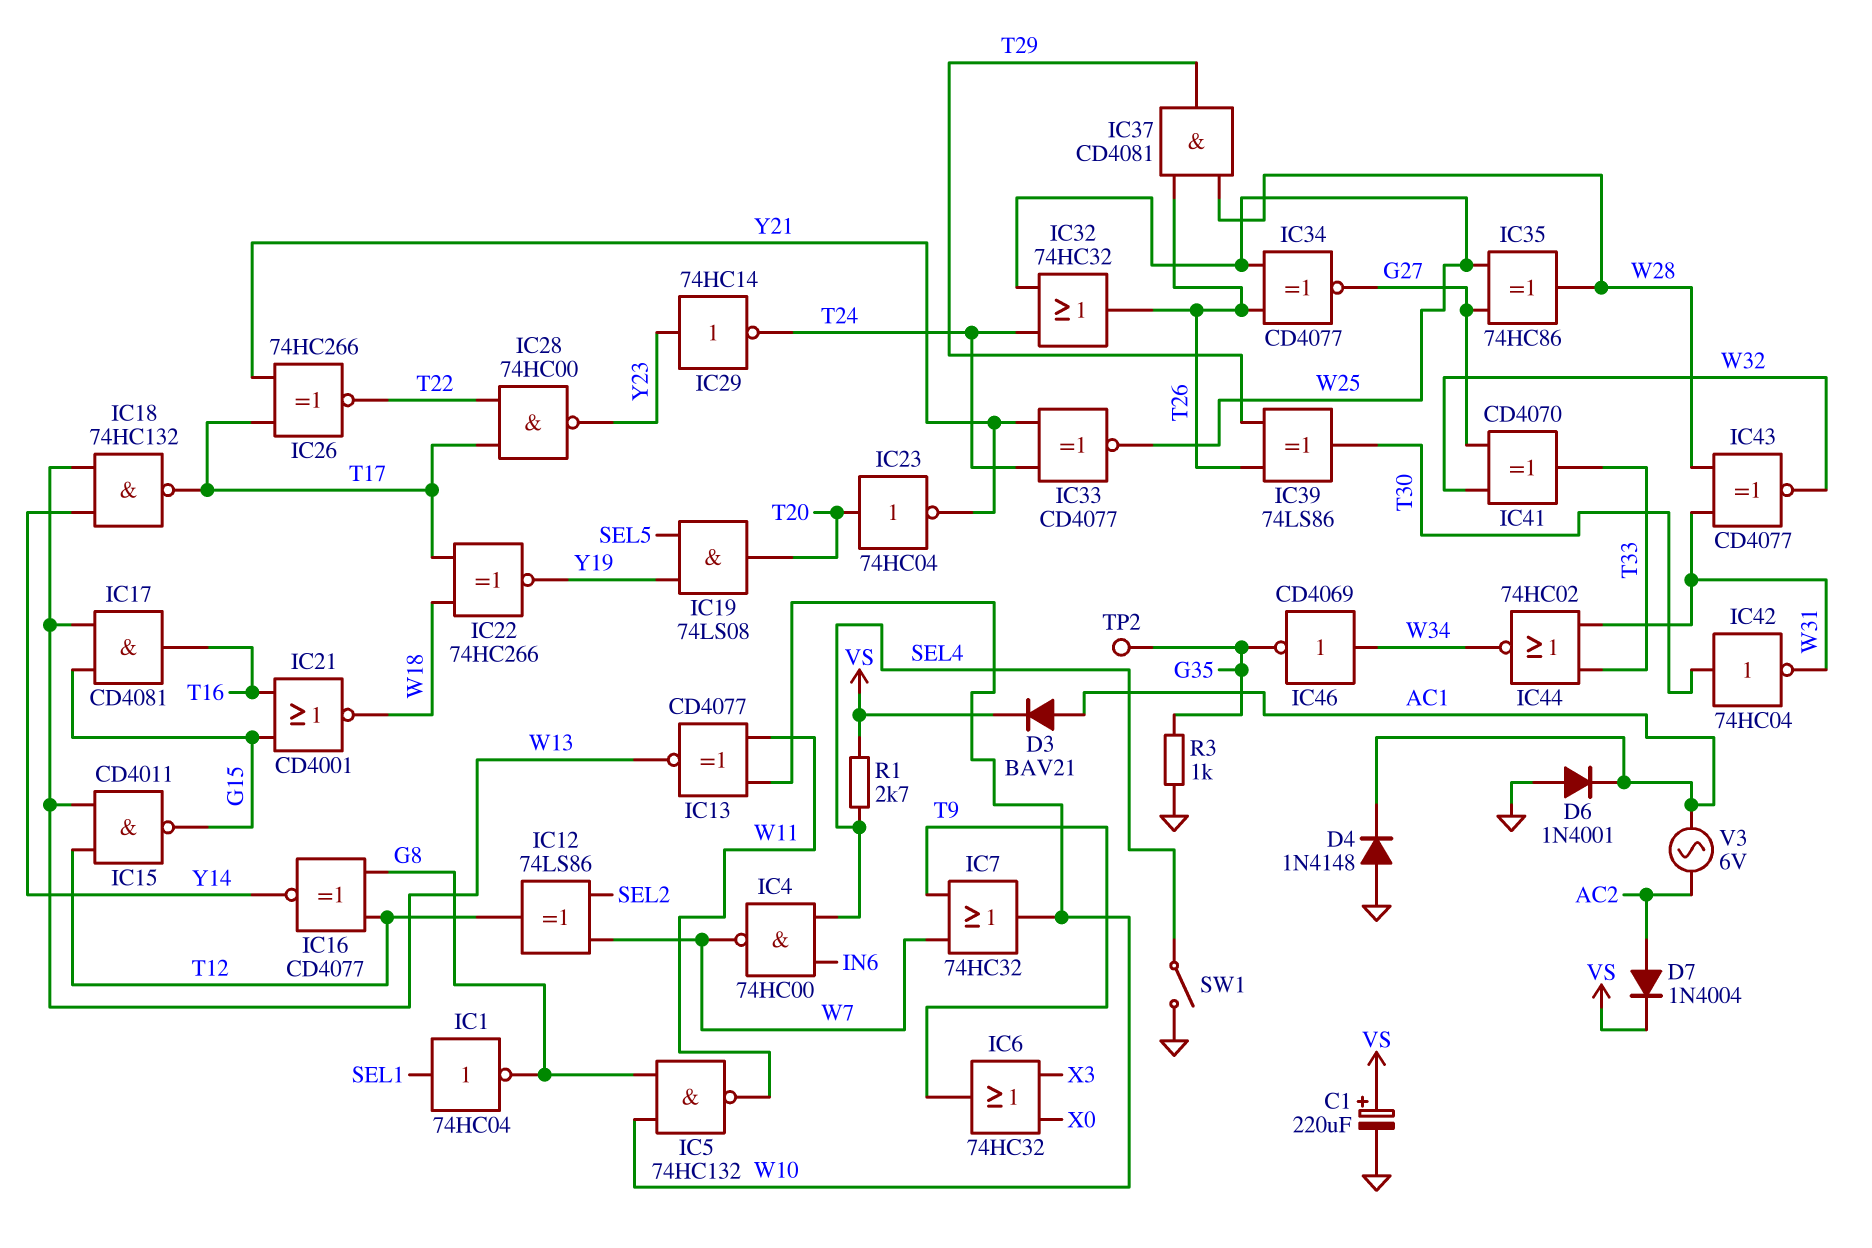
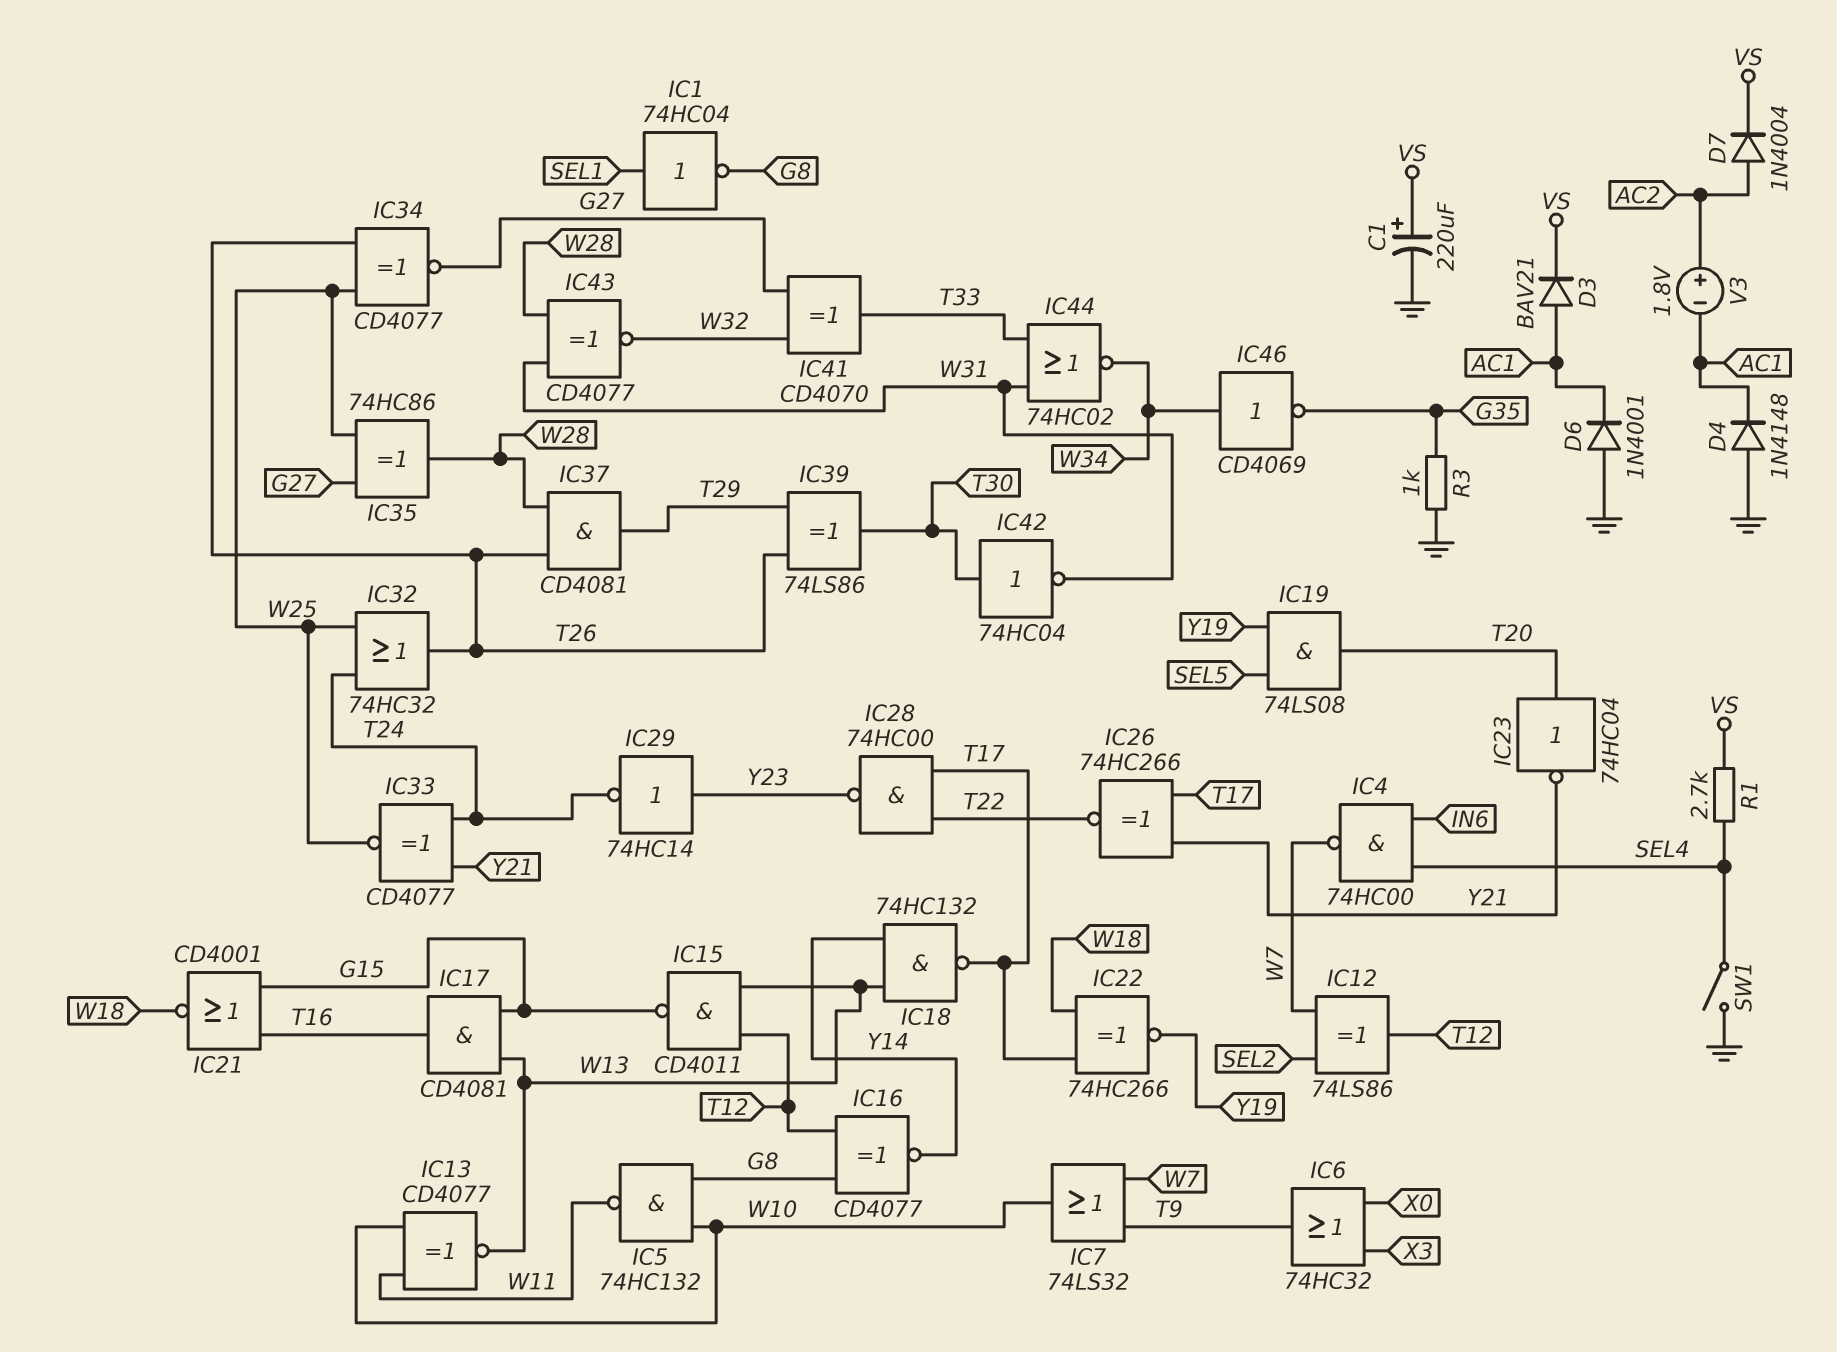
IC7: OR 74HC32 (in T9, in W7, out W10) -> OR 74LS32 (in T9, in W7, out W10)
TP2: test point (G35) -> none
V3: AC 6V (AC1, AC2) -> 1.8V (plus AC2, minus AC1)

